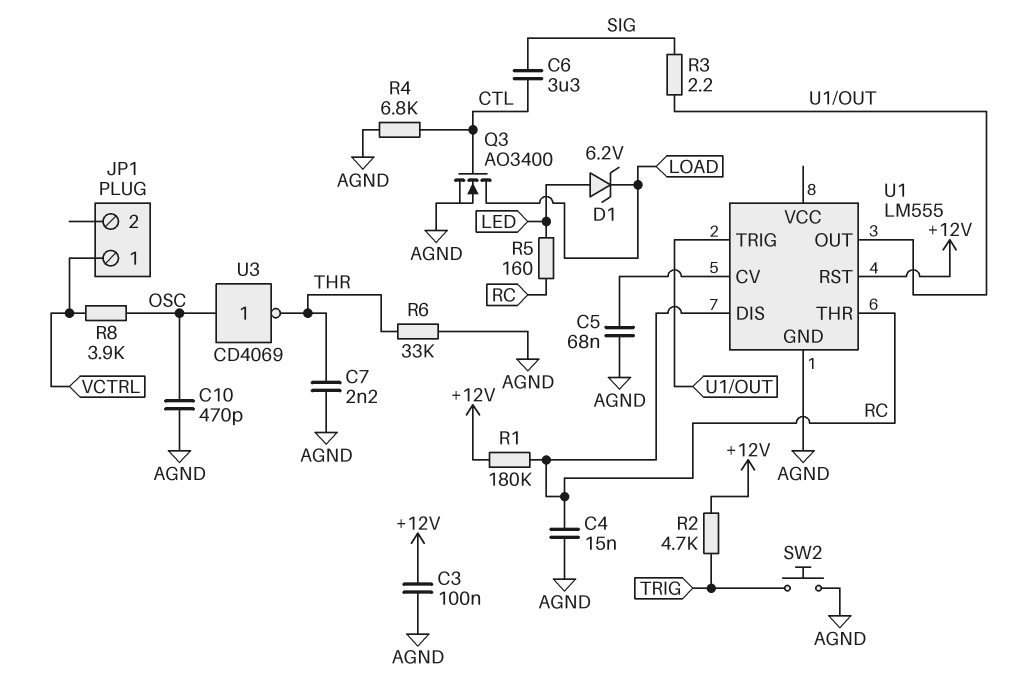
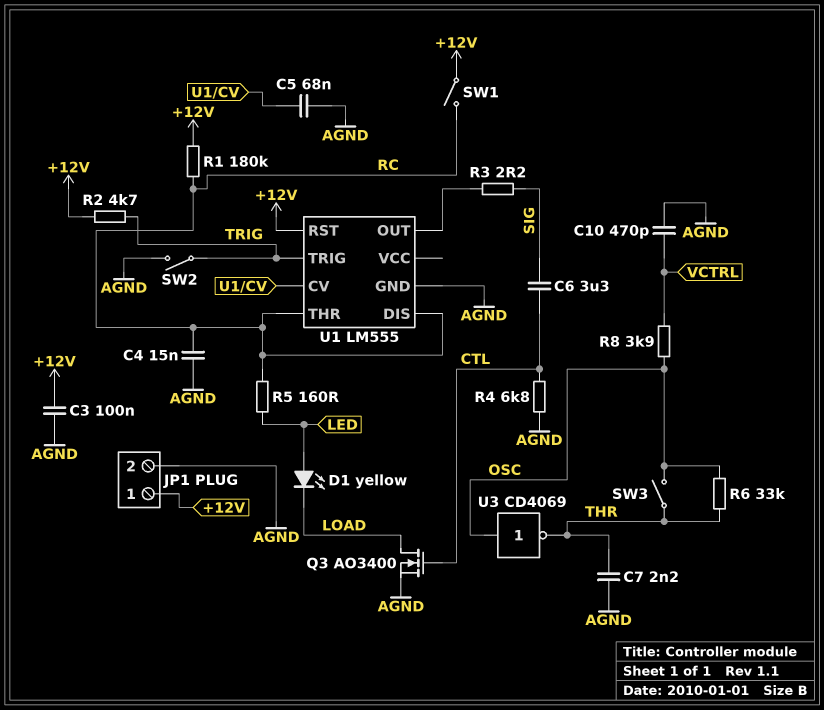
C10: 470pF (AGND, OSC) -> 470pF (AGND, VCTRL)
D1: zener 6.2V (A LED, K LOAD) -> LED yellow (A LED, K LOAD)
JP1 pin 1: VCTRL -> +12V
JP1 pin 2: none -> AGND
R6: 33k (AGND, THR) -> 33k (OSC, THR)
SW1: none -> switch (+12V, RC)
SW2: button (AGND, TRIG) -> switch (AGND, TRIG)
SW3: none -> switch (OSC, THR)
U1 pin TRIG: U1/OUT -> TRIG

